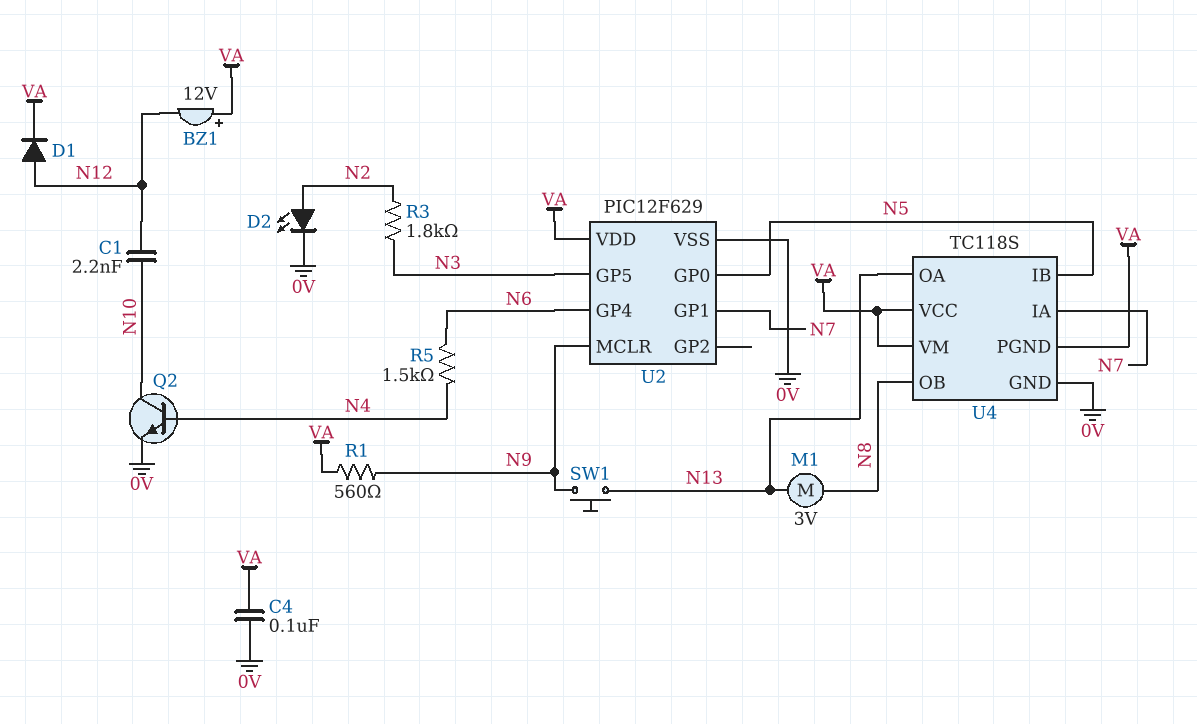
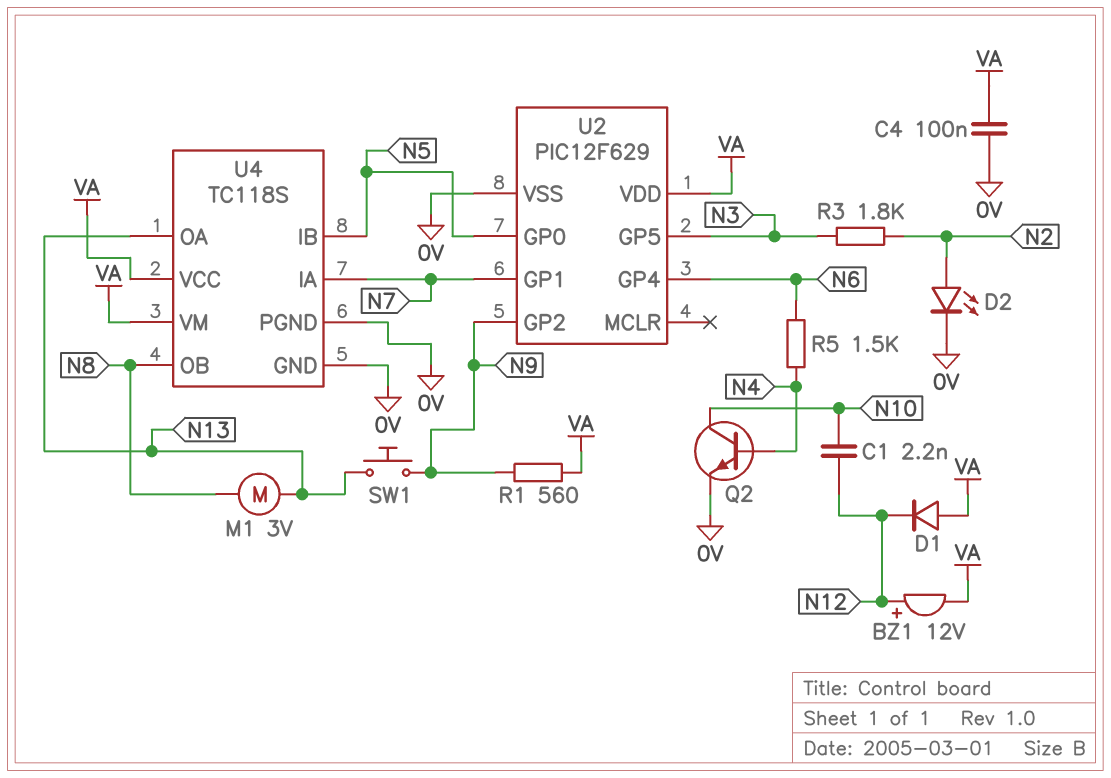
BZ1: buzzer 12V (plus VA, minus N12) -> buzzer 12V (plus N12, minus VA)
D1: diode (A N12, K VA) -> diode (A VA, K N12)
U2 pin GP2: none -> N9
U2 pin MCLR: N9 -> none
U4 pin PGND: VA -> 0V

